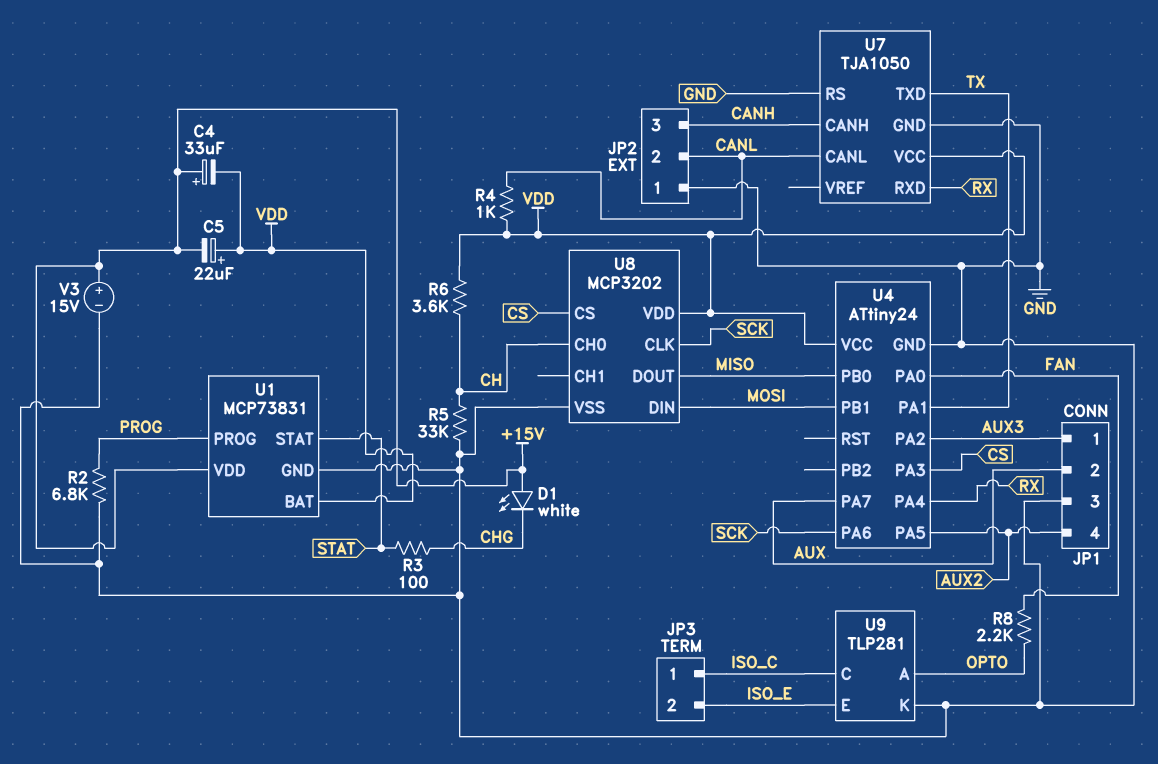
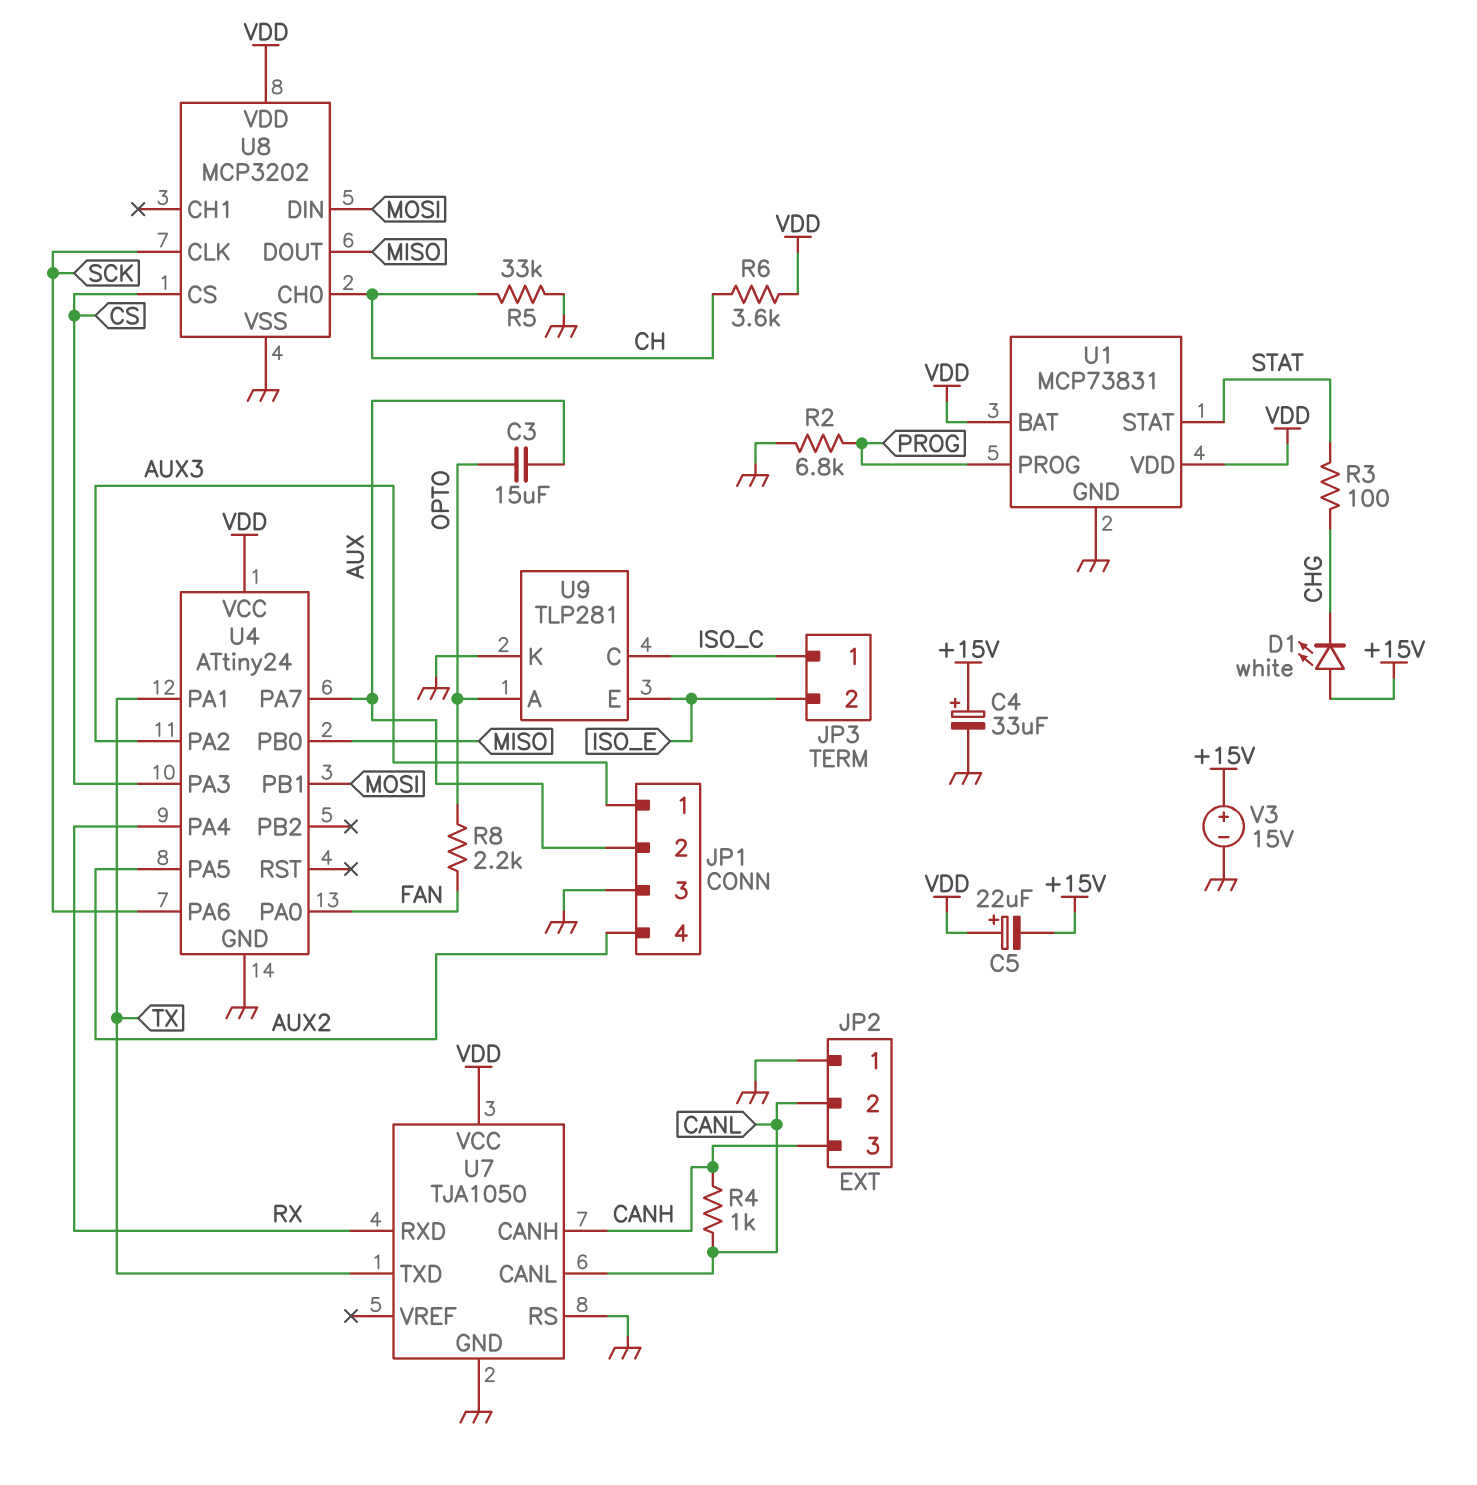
C3: none -> 15uF (AUX, OPTO)
C4: 33uF (plus +15V, minus VDD) -> 33uF (plus +15V, minus GND)
R4: 1k (CANL, VDD) -> 1k (CANH, CANL)
U1 pin VDD: +15V -> VDD

